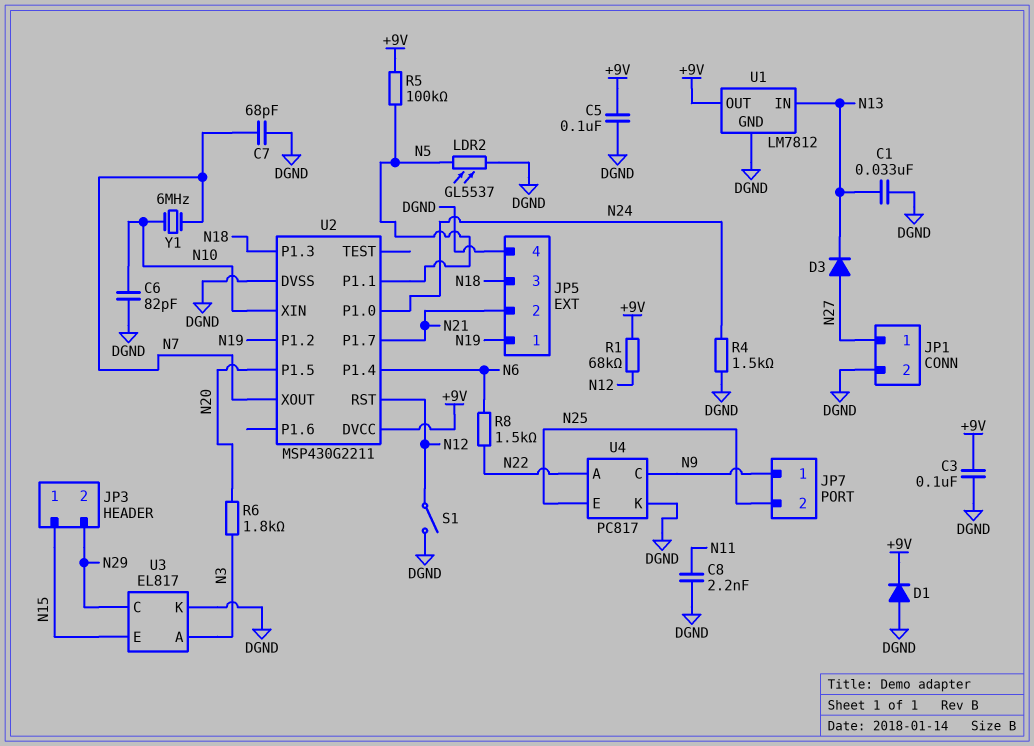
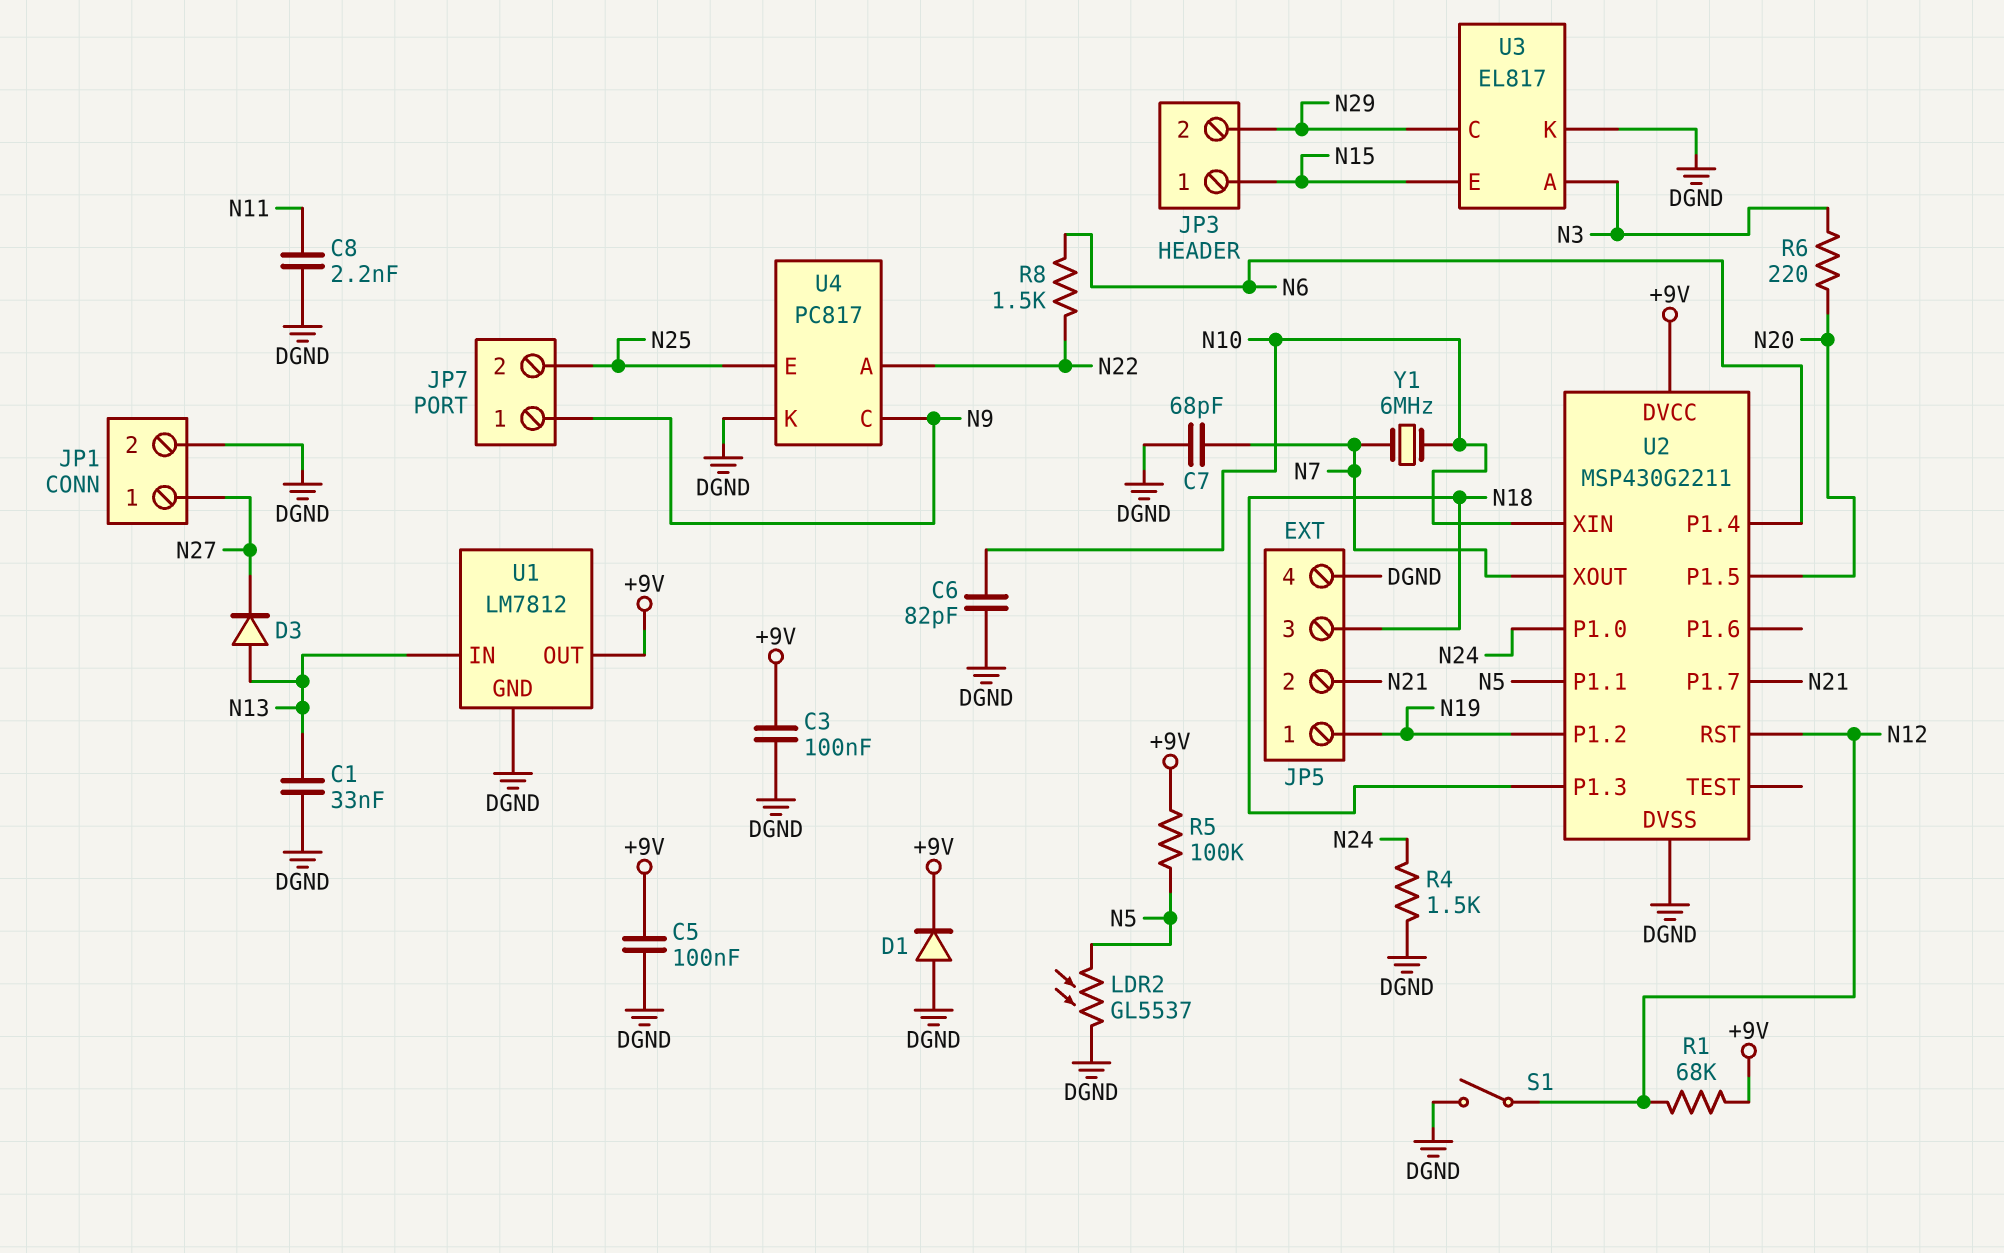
D3: diode (A N27, K N13) -> diode (A N13, K N27)
R6: 1.8k (N3, N20) -> 220 (N3, N20)

